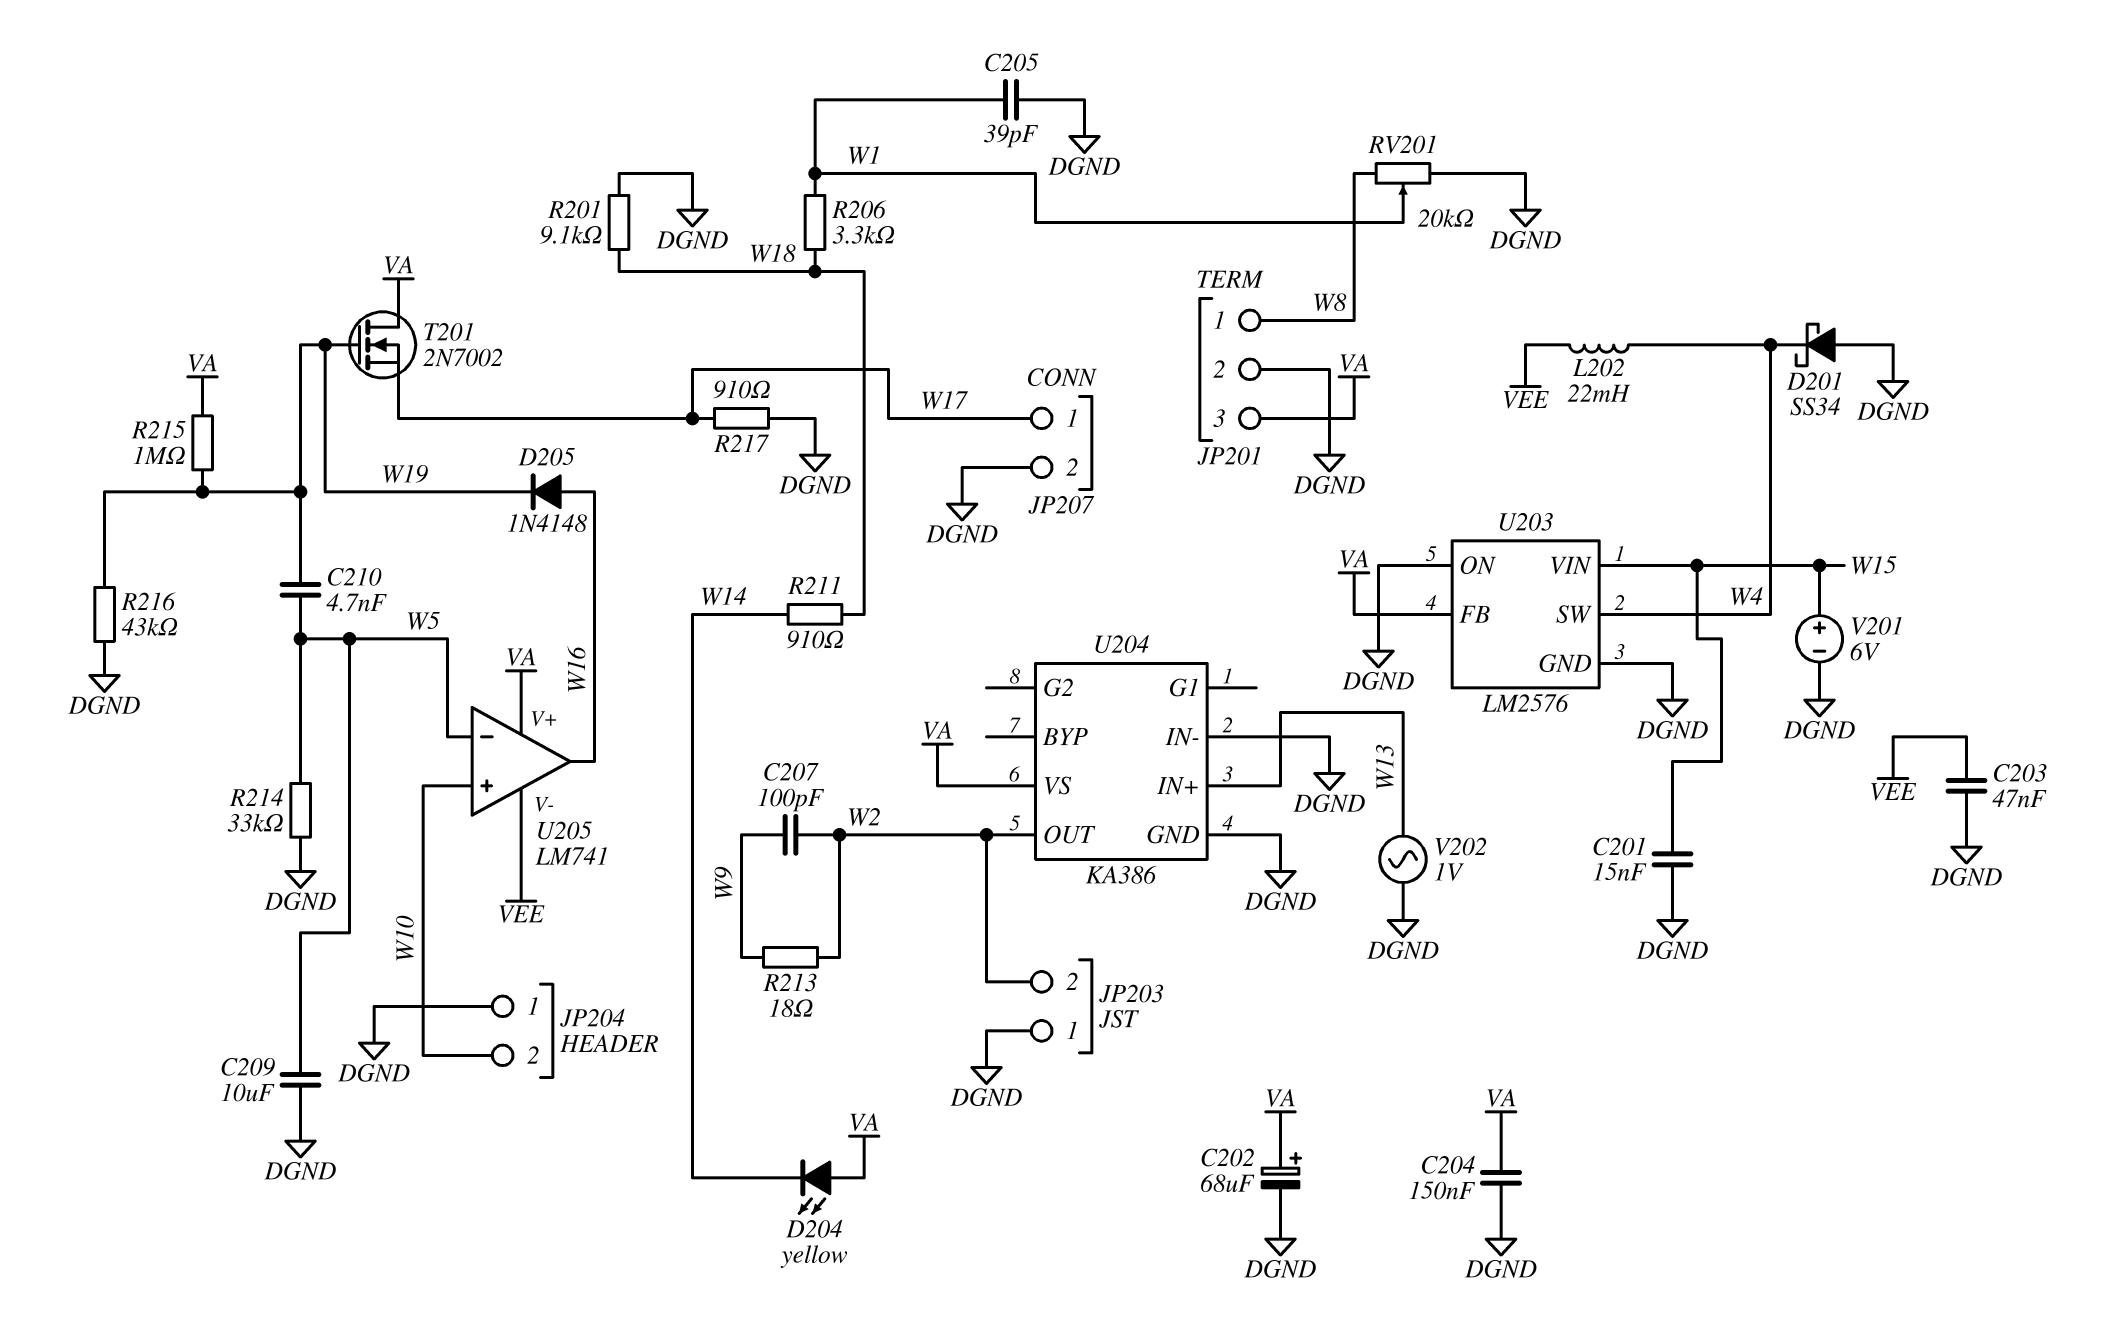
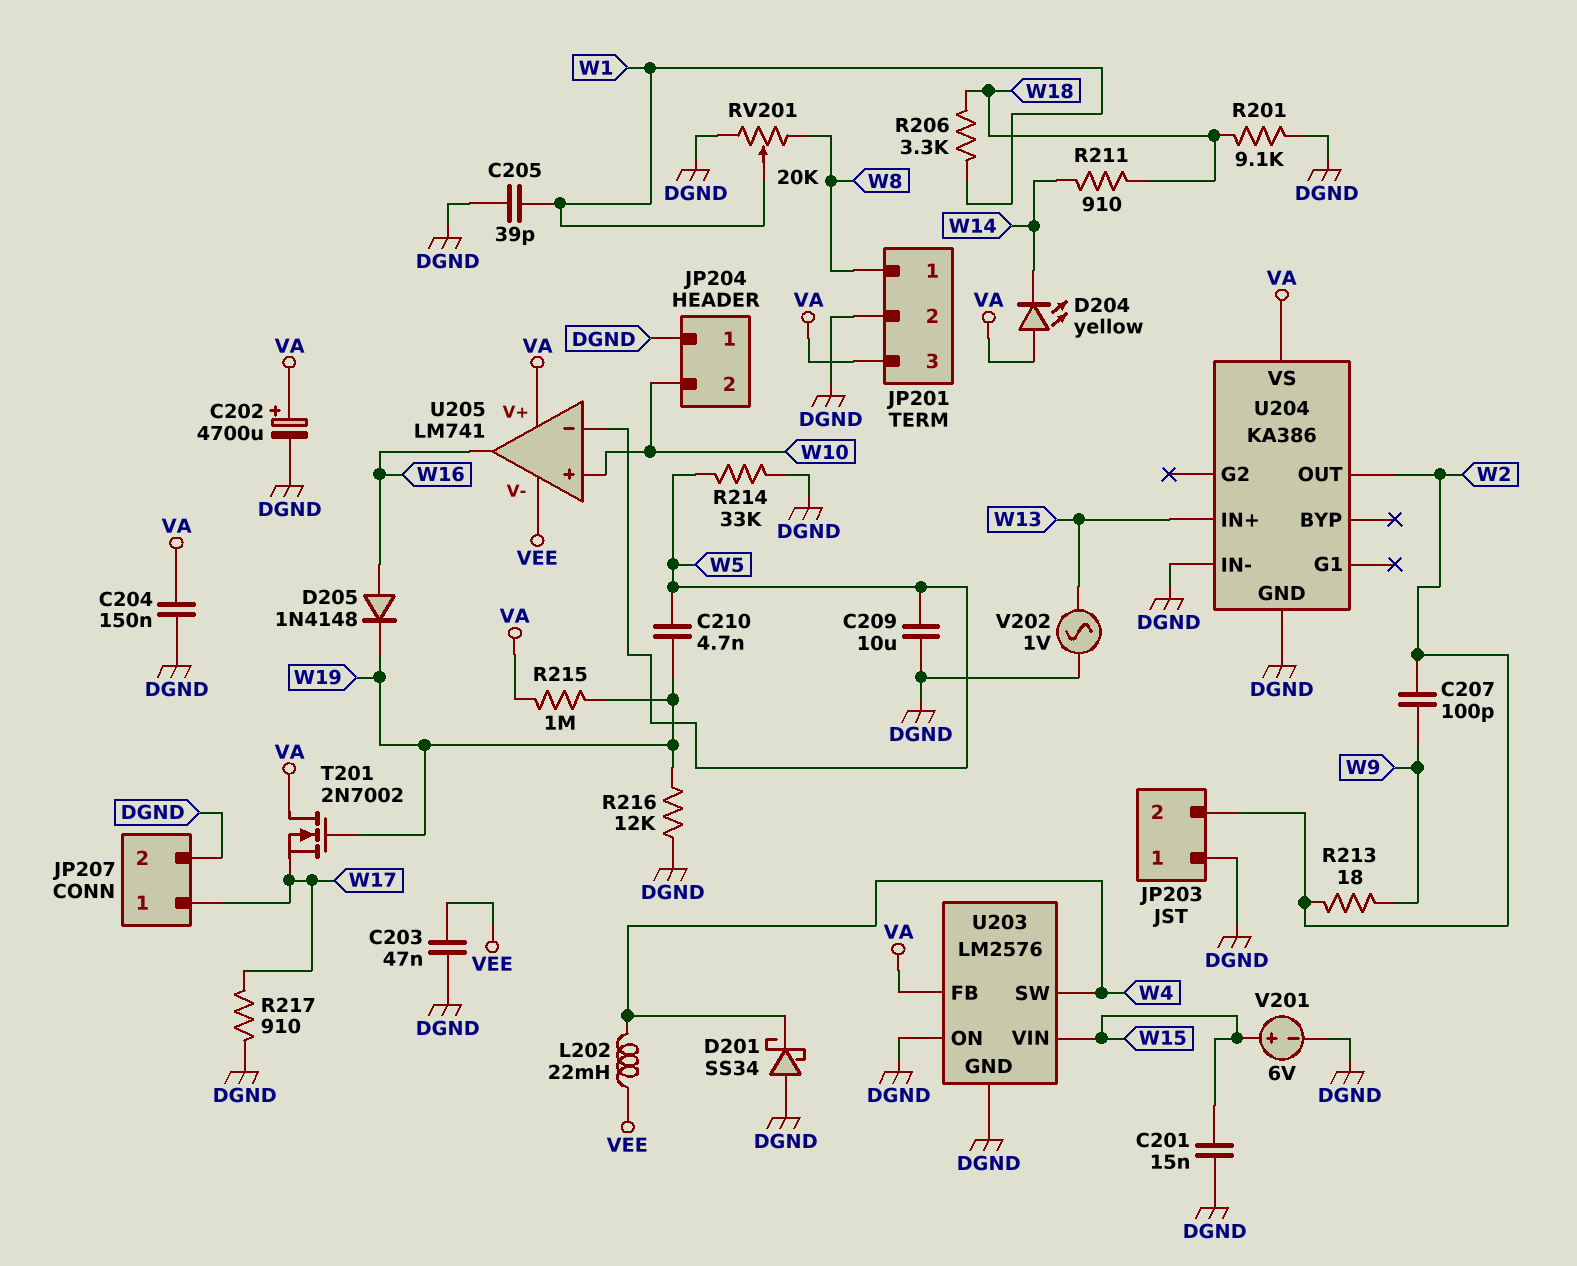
C202: 68uF (plus VA, minus DGND) -> 4700uF (plus VA, minus DGND)
R216: 43k (DGND, W19) -> 12k (DGND, W19)

